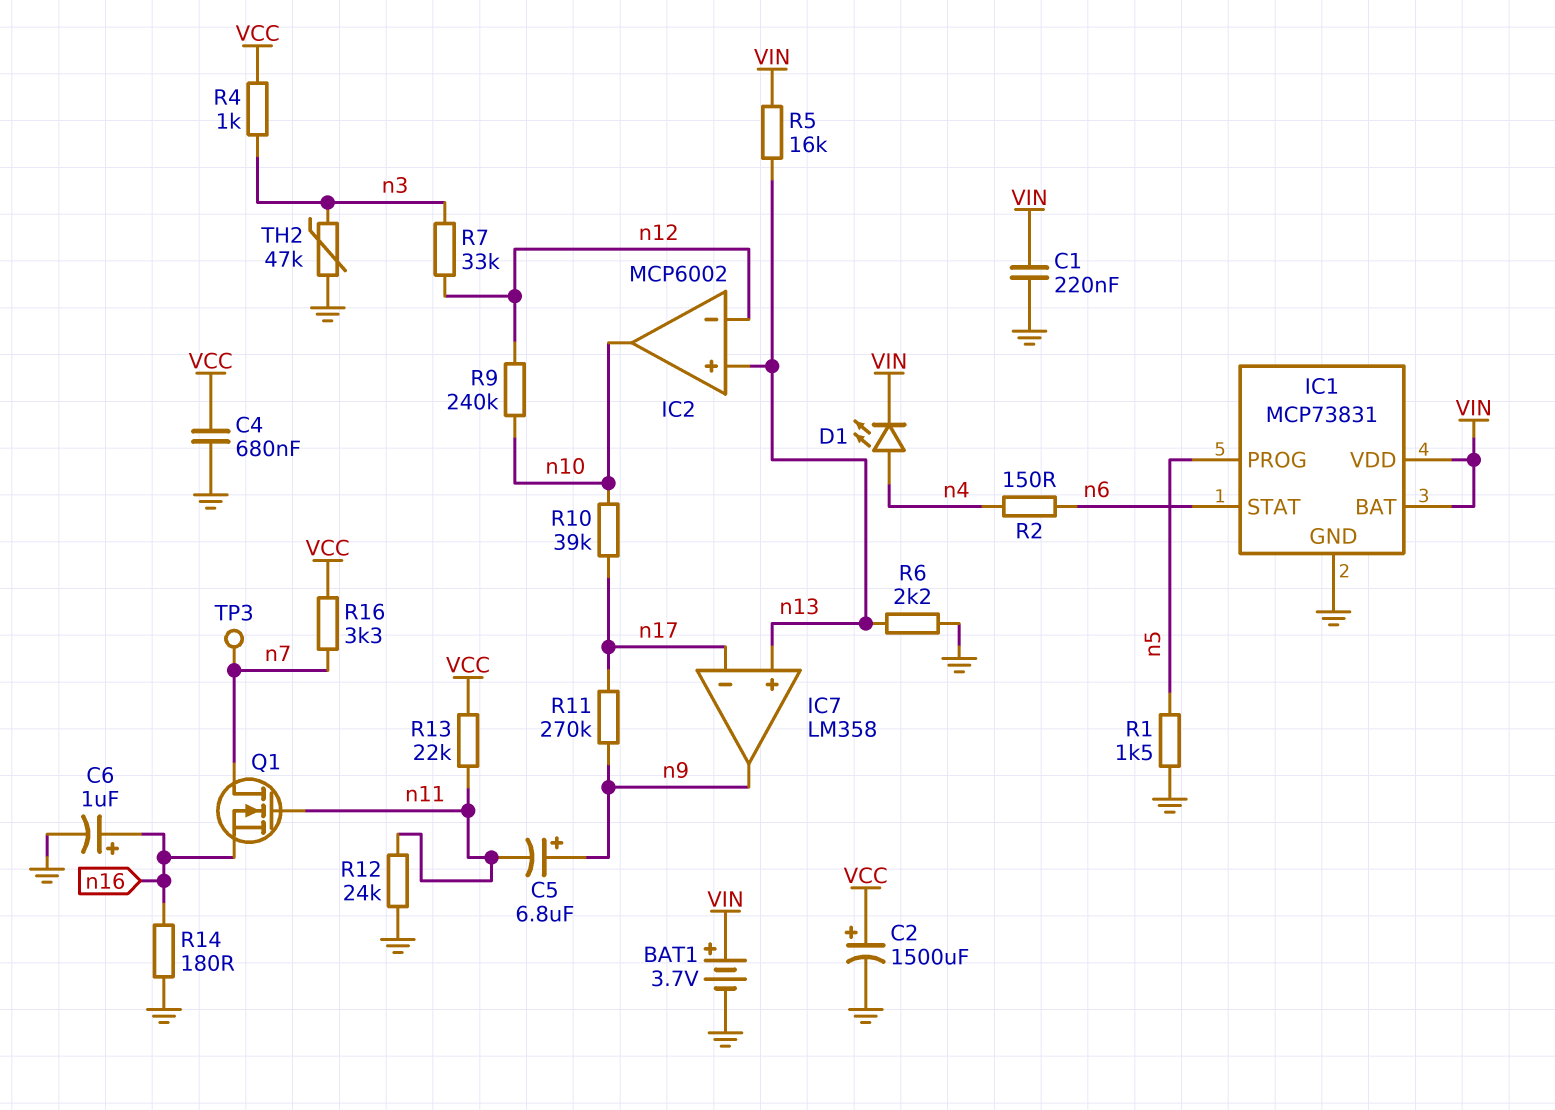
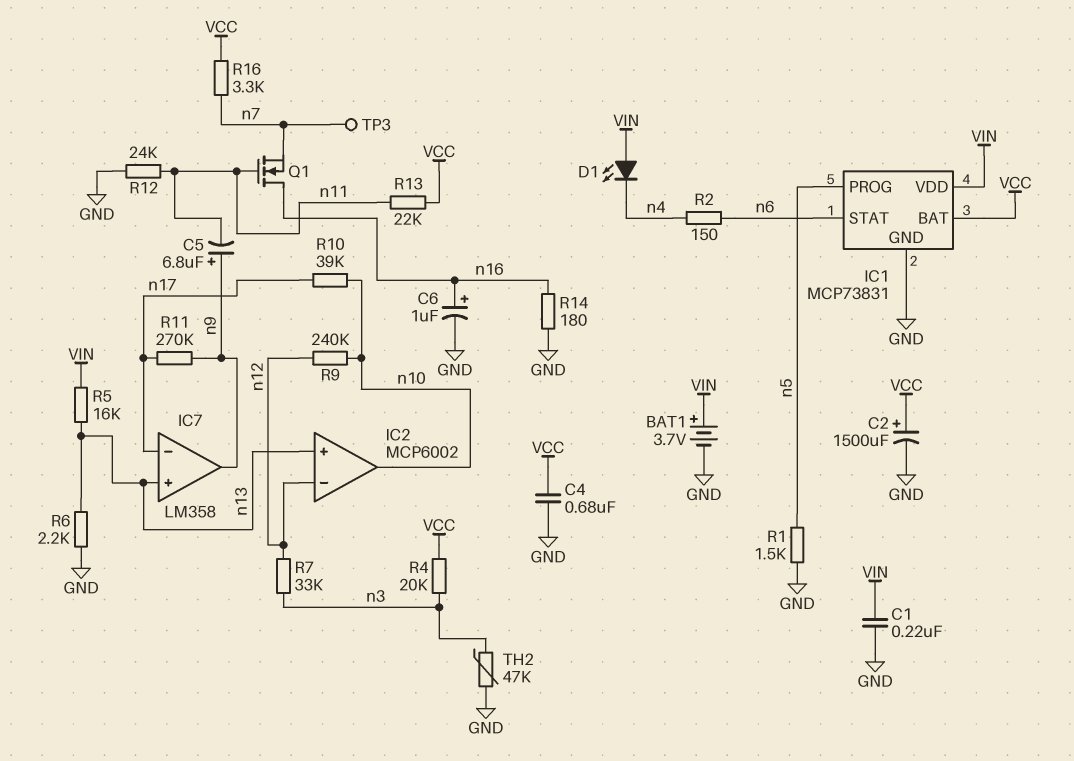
D1: LED (A n4, K VIN) -> LED (A VIN, K n4)
IC1 pin BAT: VIN -> VCC
Q1: NMOS (G n11, D n7, S n16) -> NMOS (G n11, D n16, S n7)
R4: 1k (VCC, n3) -> 20k (VCC, n3)

